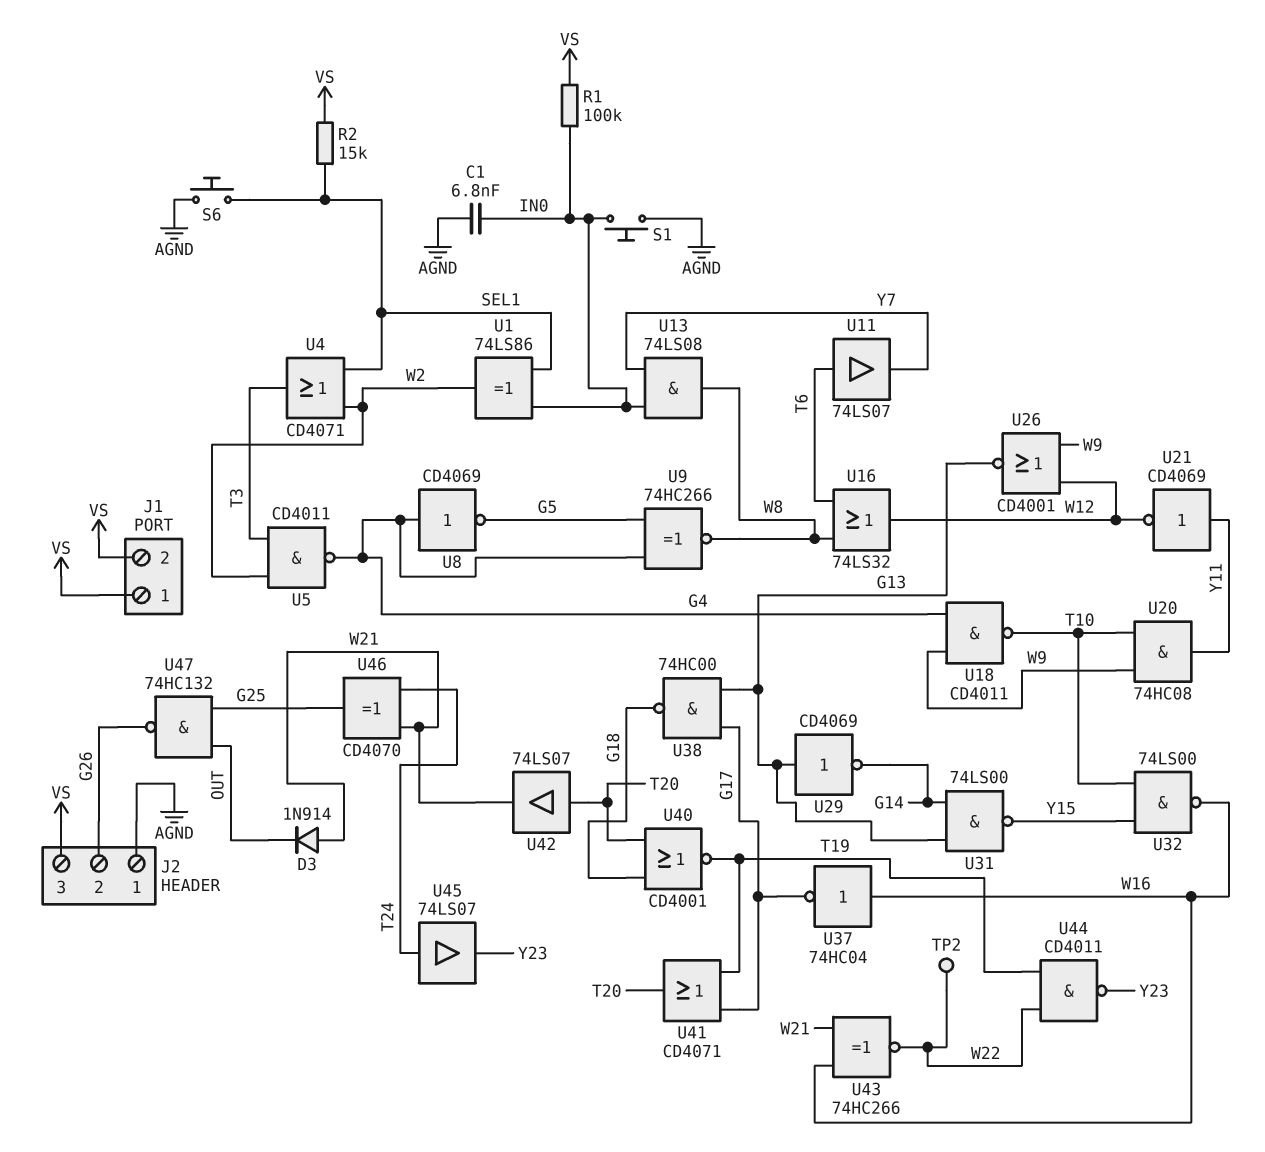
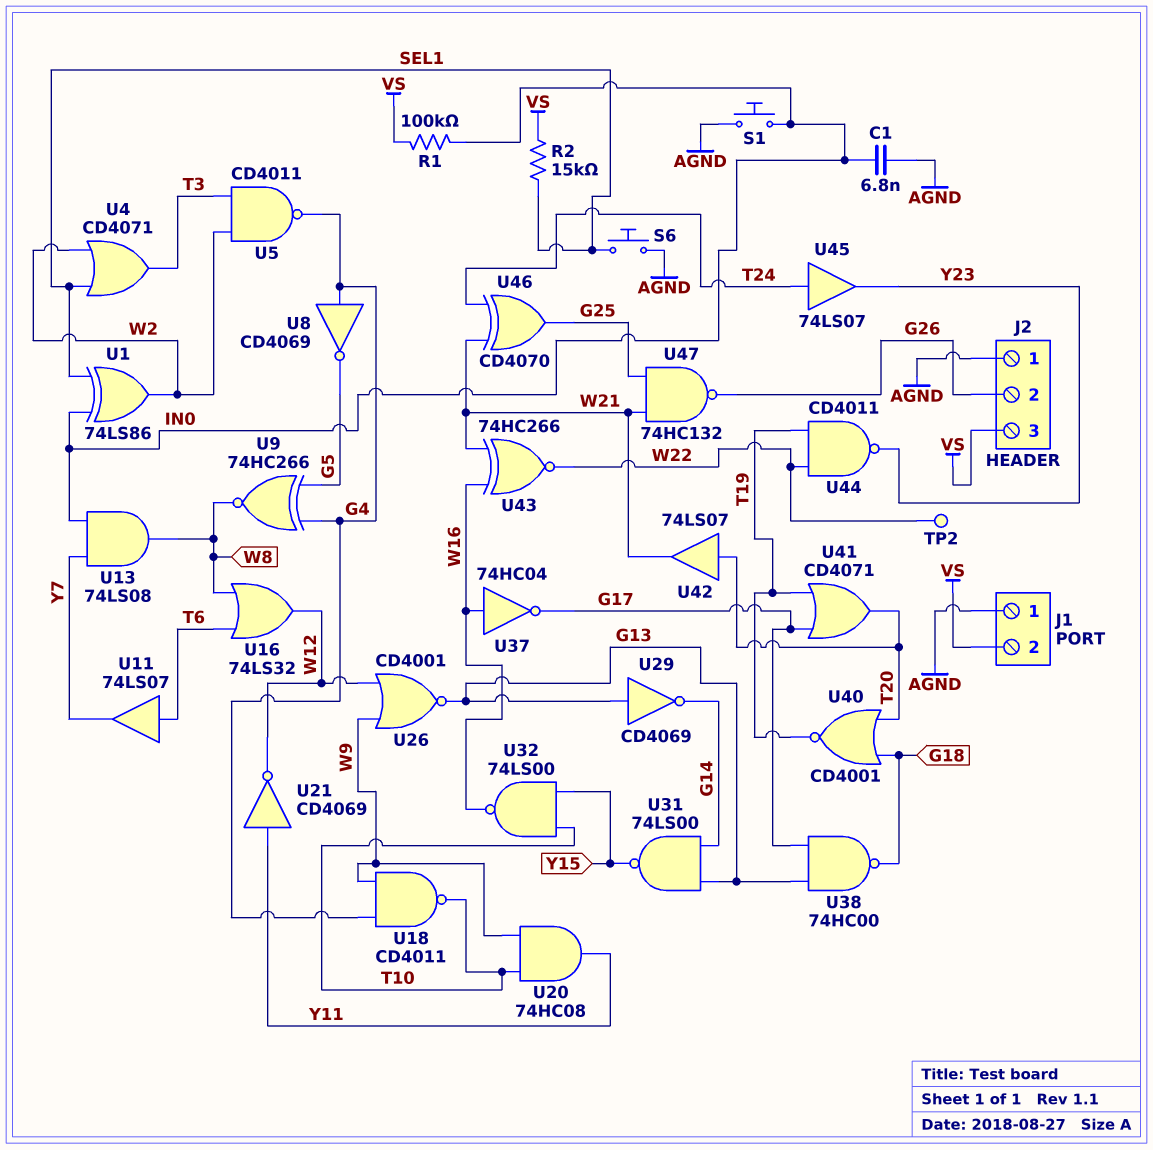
D3: diode 1N914 (A W21, K OUT) -> none
J1 pin 1: VS -> AGND
U47: NAND 74HC132 (in G25, in OUT, out G26) -> NAND 74HC132 (in G25, in W21, out G26)

